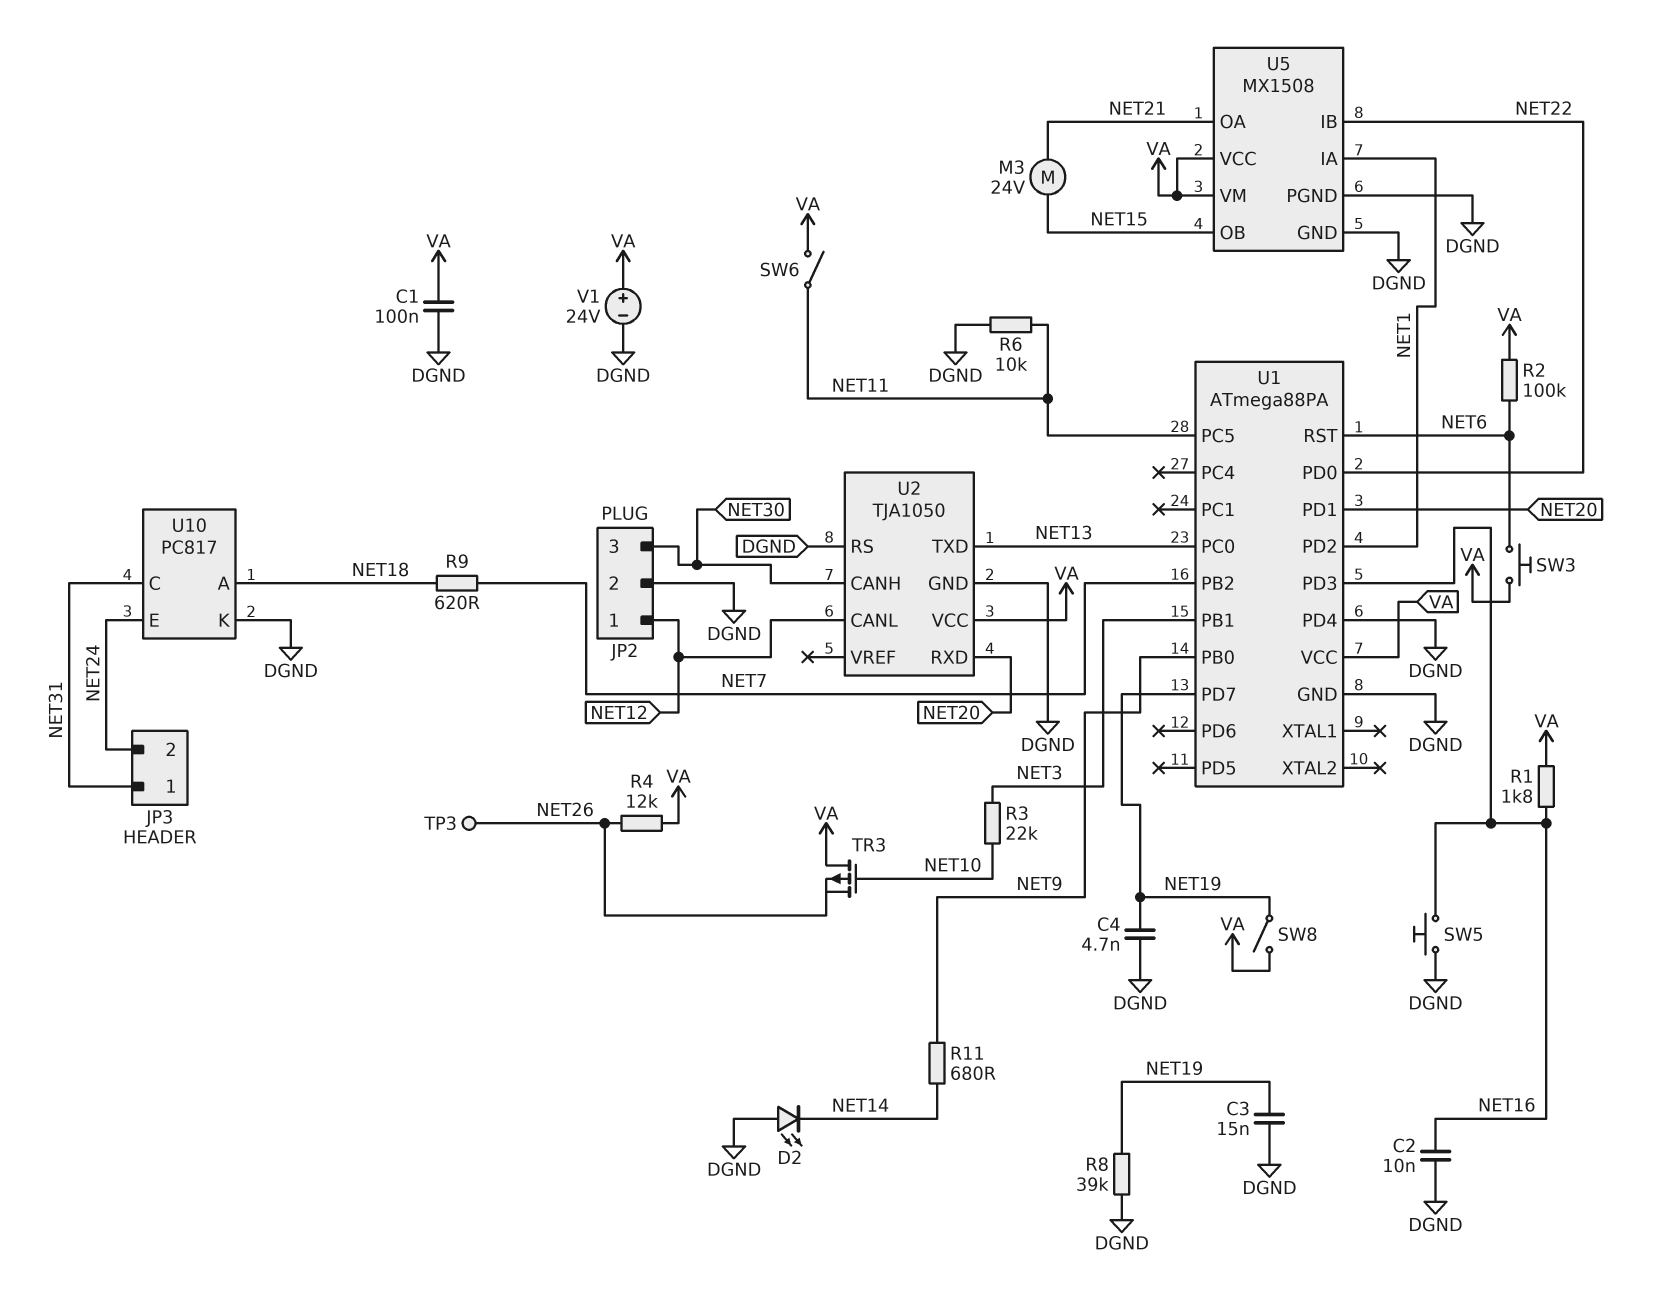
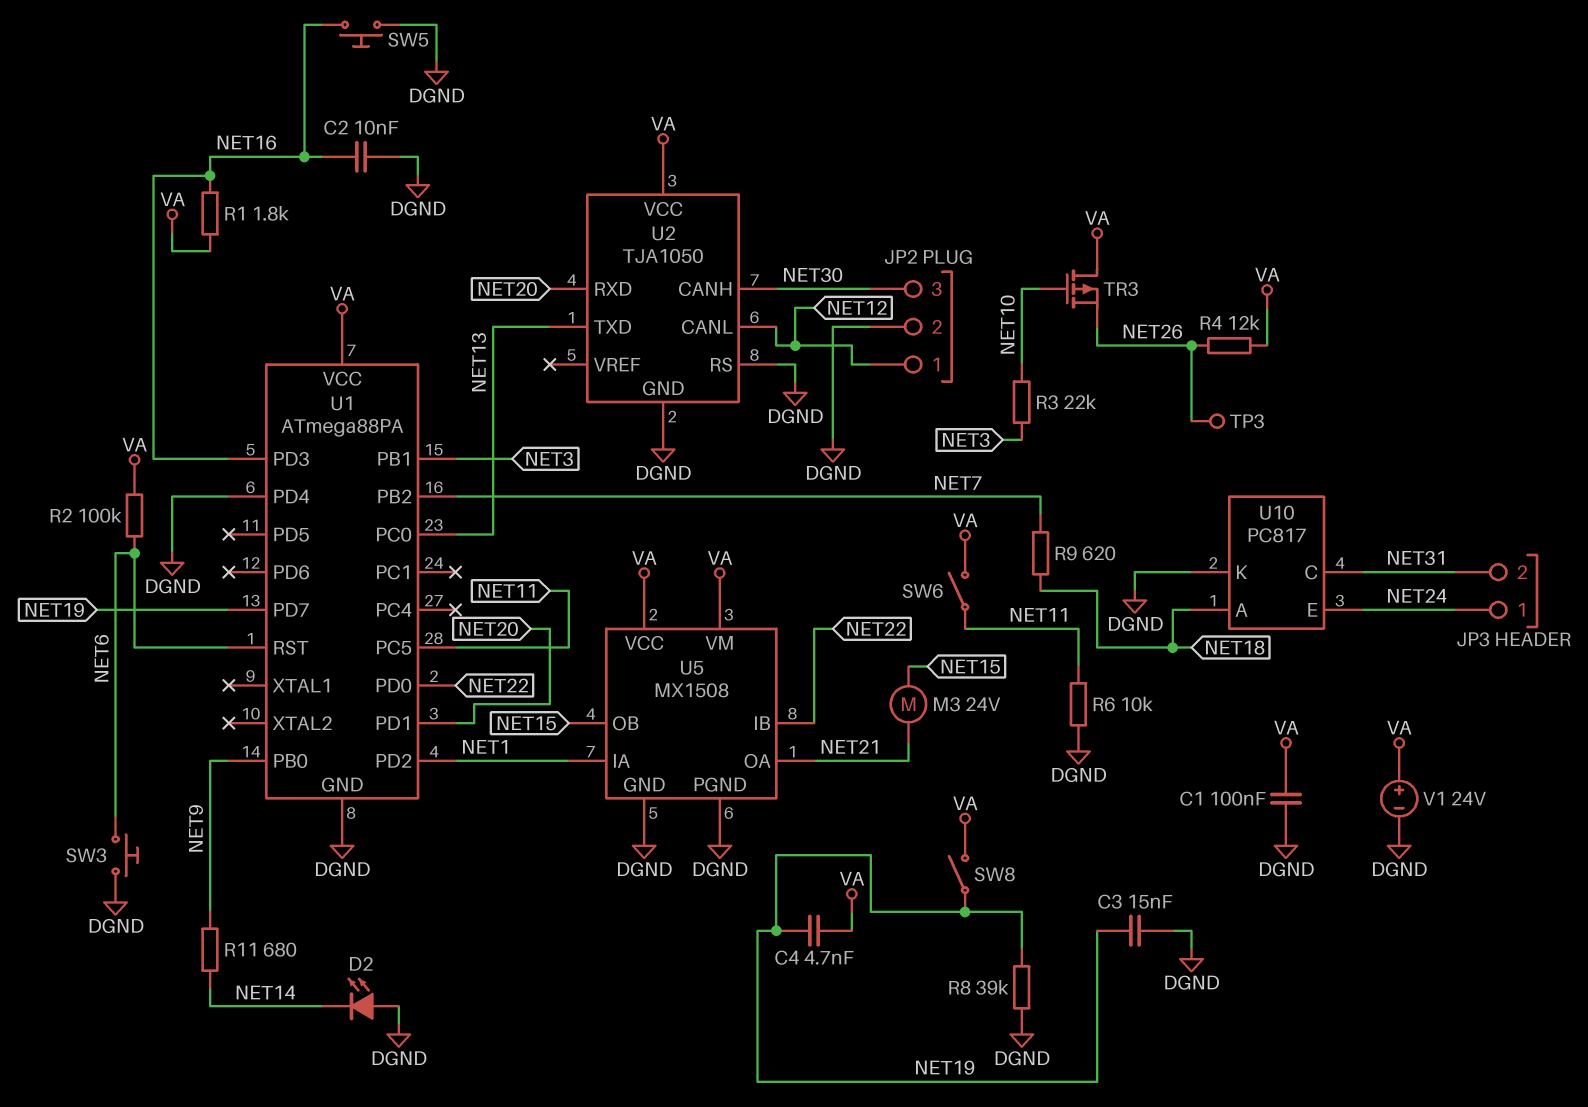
C4: 4.7nF (DGND, NET19) -> 4.7nF (NET19, VA)
JP3 pin 1: NET31 -> NET24
JP3 pin 2: NET24 -> NET31
SW3: button (NET6, VA) -> button (DGND, NET6)

